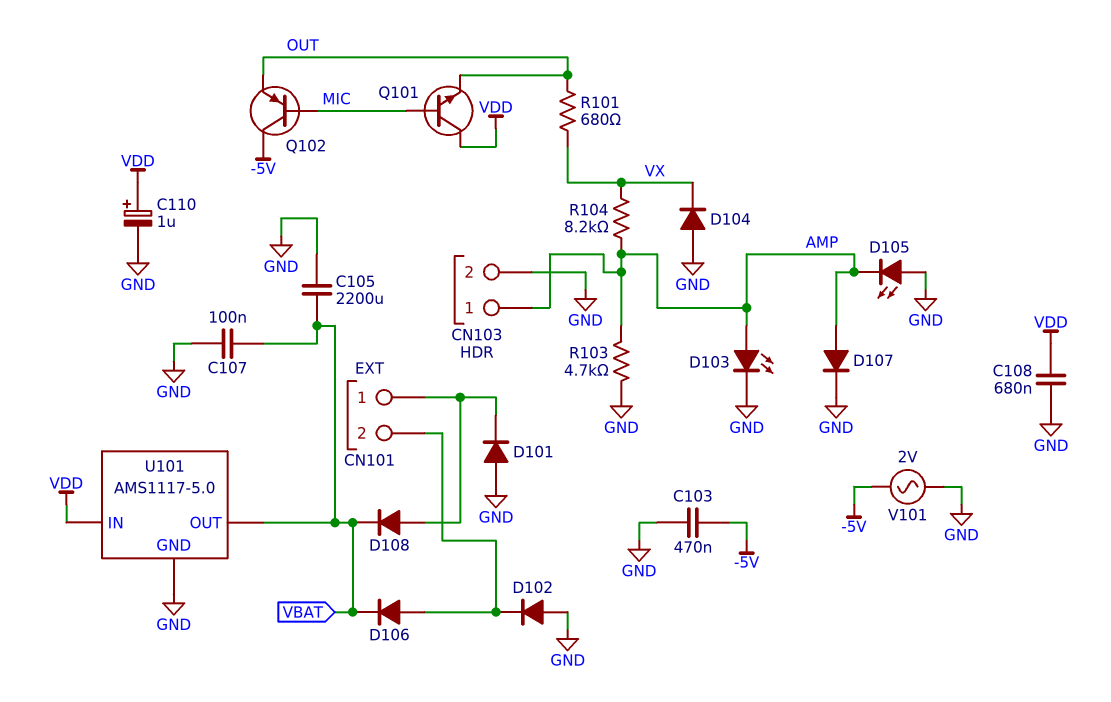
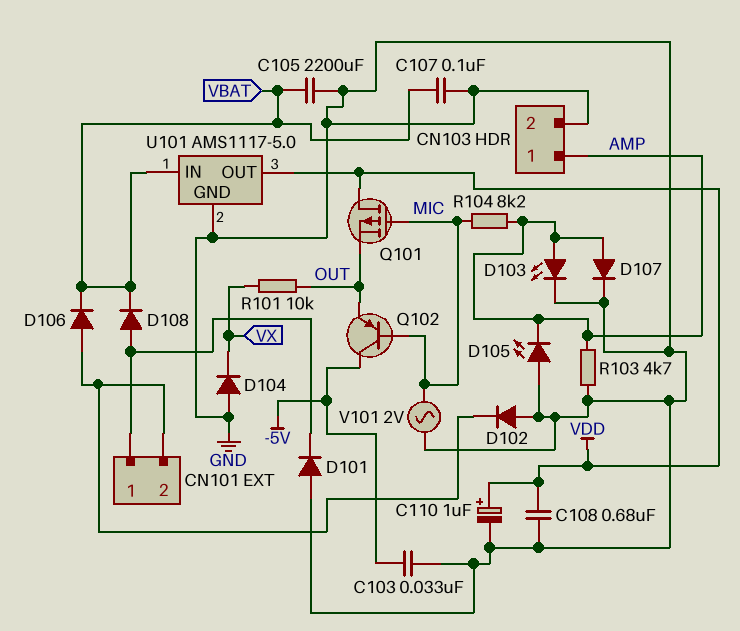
C103: 470nF (-5V, GND) -> 33nF (-5V, GND)
Q101: NPN (B MIC, C VDD, E OUT) -> PMOS (G MIC, D VDD, S OUT)
R101: 680 (OUT, VX) -> 10k (OUT, VX)
R104: 8.2k (AMP, VX) -> 8.2k (AMP, MIC)
U101 pin IN: VDD -> VBAT
U101 pin OUT: VBAT -> VDD
V101: AC 2V (-5V, GND) -> AC 2V (GND, MIC)

